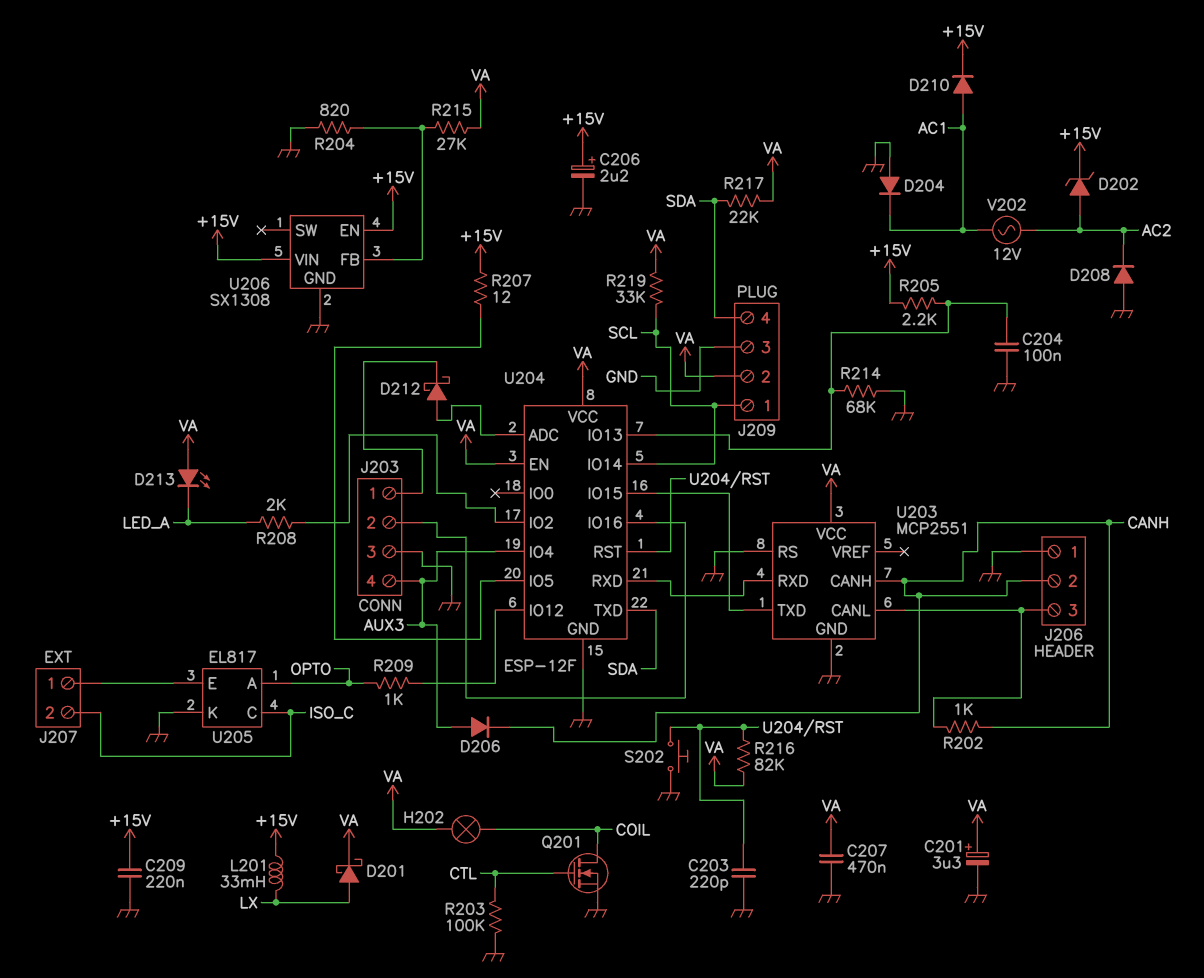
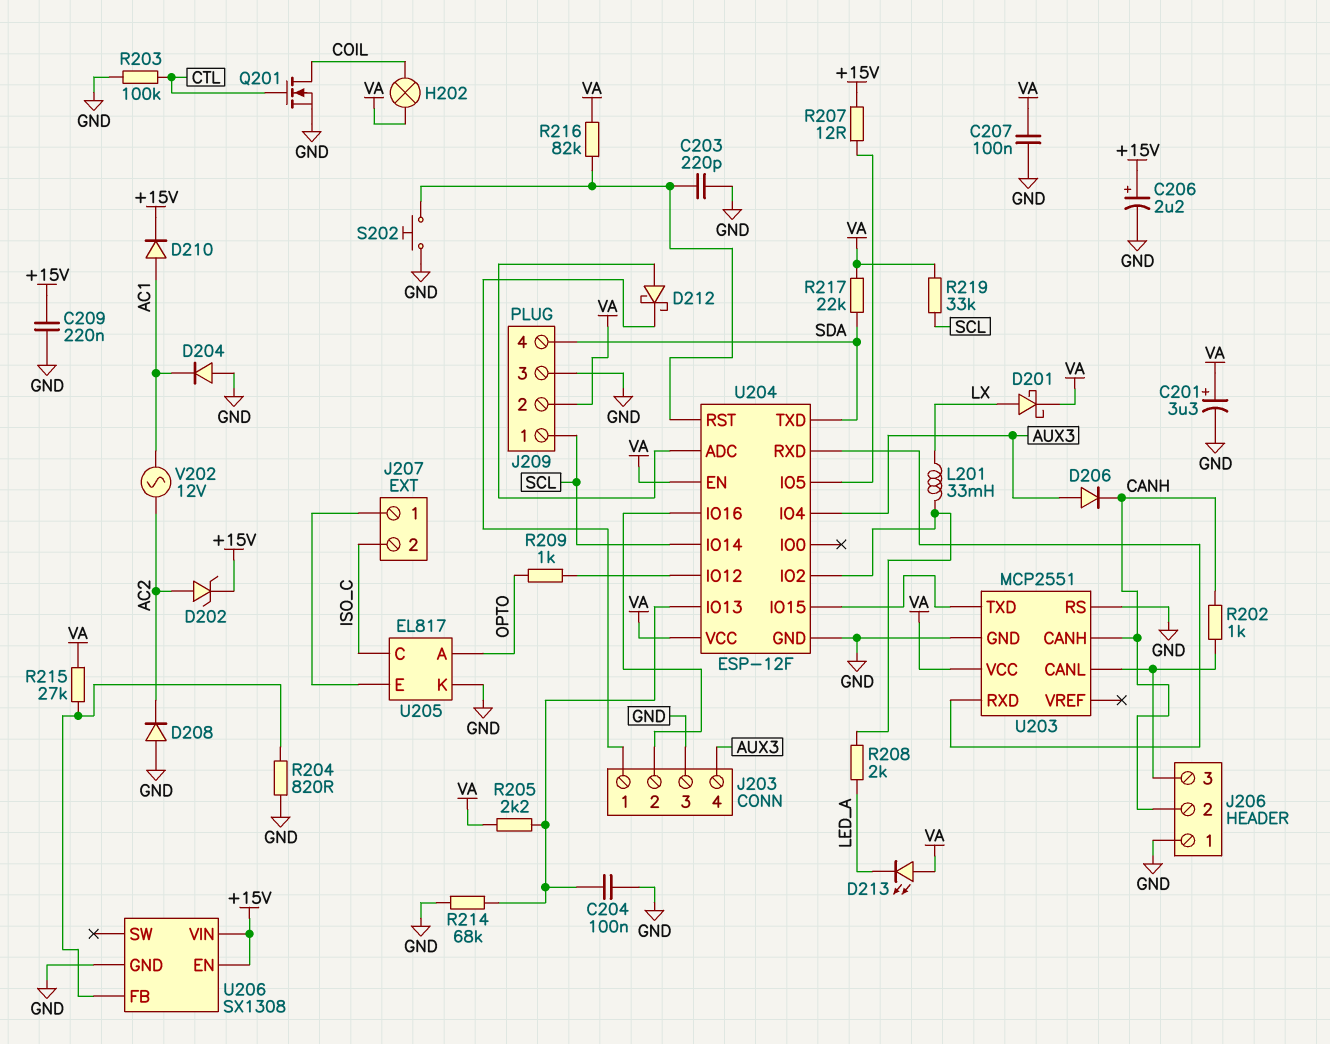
C207: 470nF (GND, VA) -> 100nF (GND, VA)
L201: 33mH (+15V, LX) -> 33mH (LX, U204/IO2)
R205: 2.2k (+15V, U204/IO13) -> 2.2k (U204/IO13, VA)

